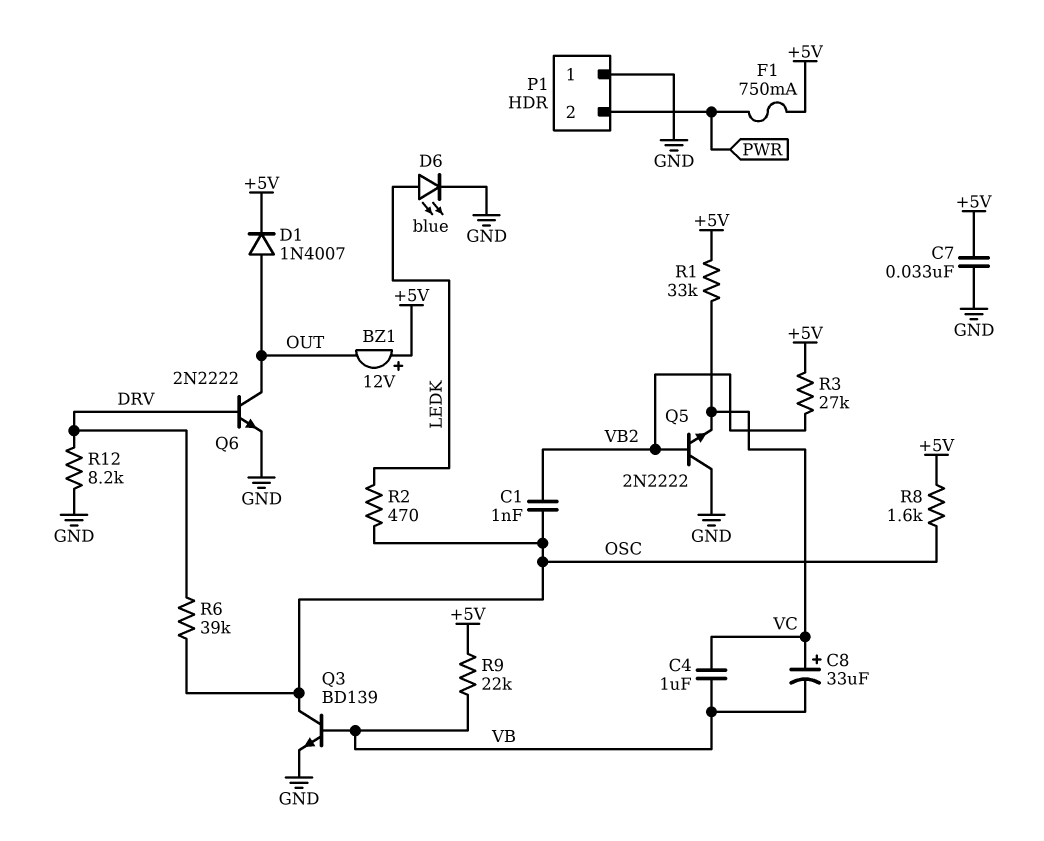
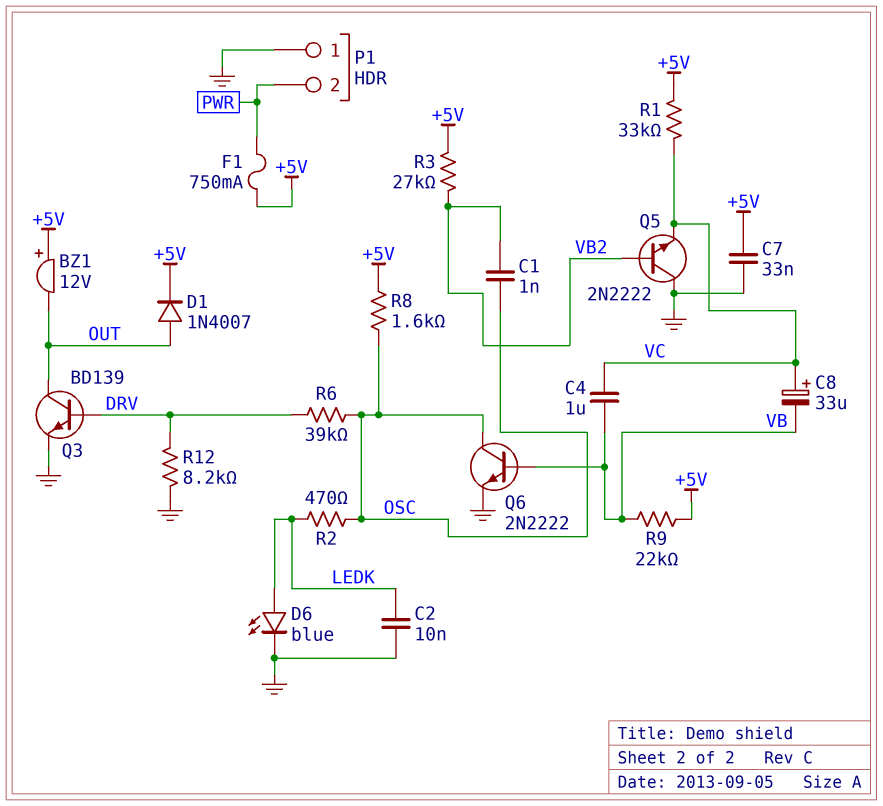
C2: none -> 10nF (GND, LEDK)
Q3: NPN BD139 (B VB, C OSC, E GND) -> NPN BD139 (B DRV, C OUT, E GND)
Q6: NPN 2N2222 (B DRV, C OUT, E GND) -> NPN 2N2222 (B VB, C OSC, E GND)

